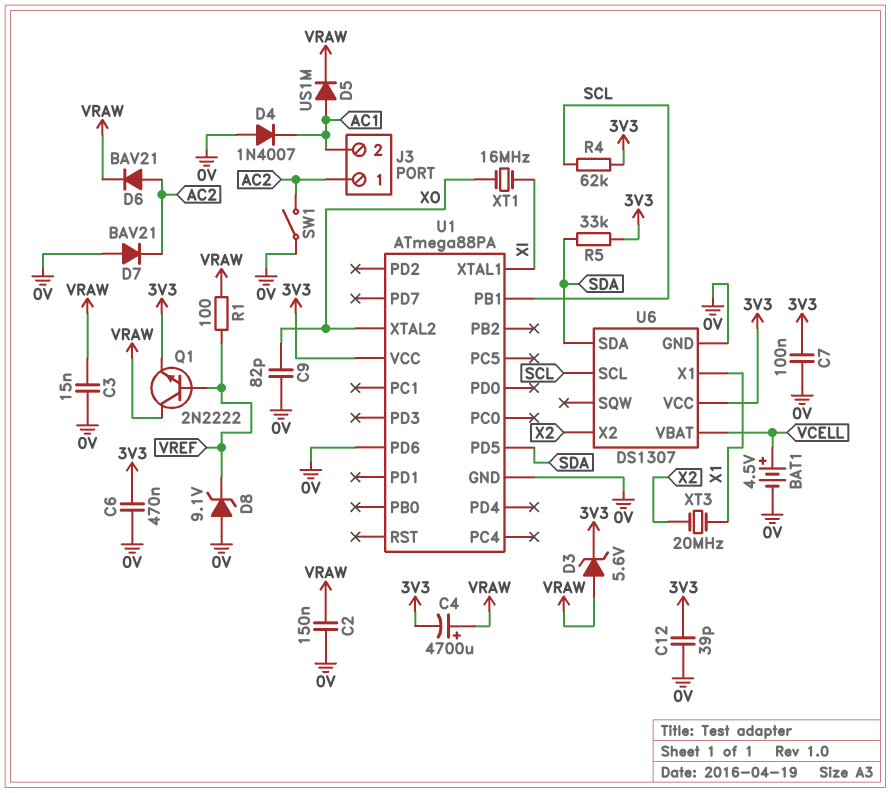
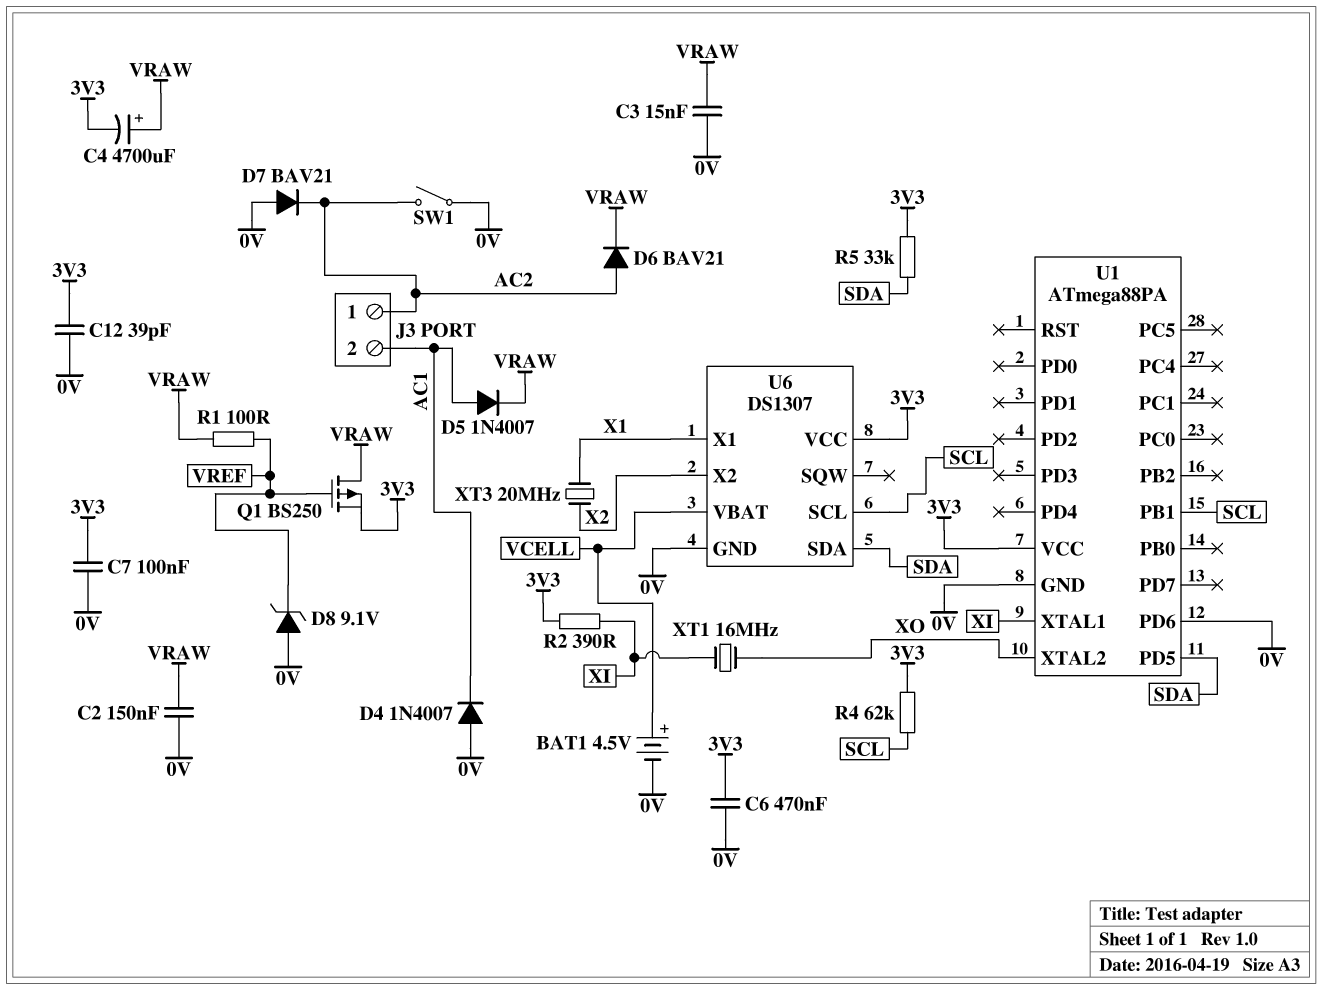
C9: 82pF (0V, XO) -> none
D3: zener 5.6V (A VRAW, K 3V3) -> none
D5: diode US1M (A AC1, K VRAW) -> diode 1N4007 (A AC1, K VRAW)
Q1: NPN 2N2222 (B VREF, C VRAW, E 3V3) -> PMOS BS250 (G VREF, D VRAW, S 3V3)
R2: none -> 390 (3V3, XI)

